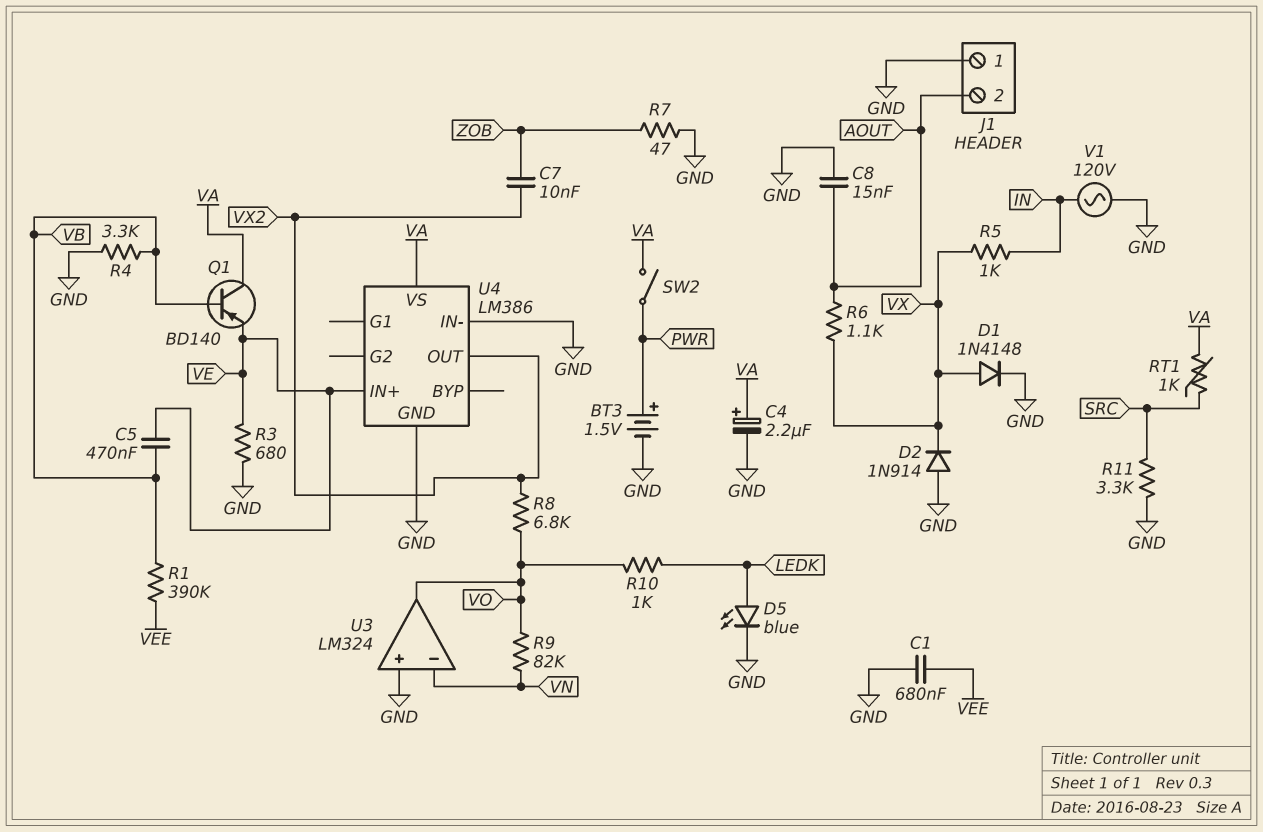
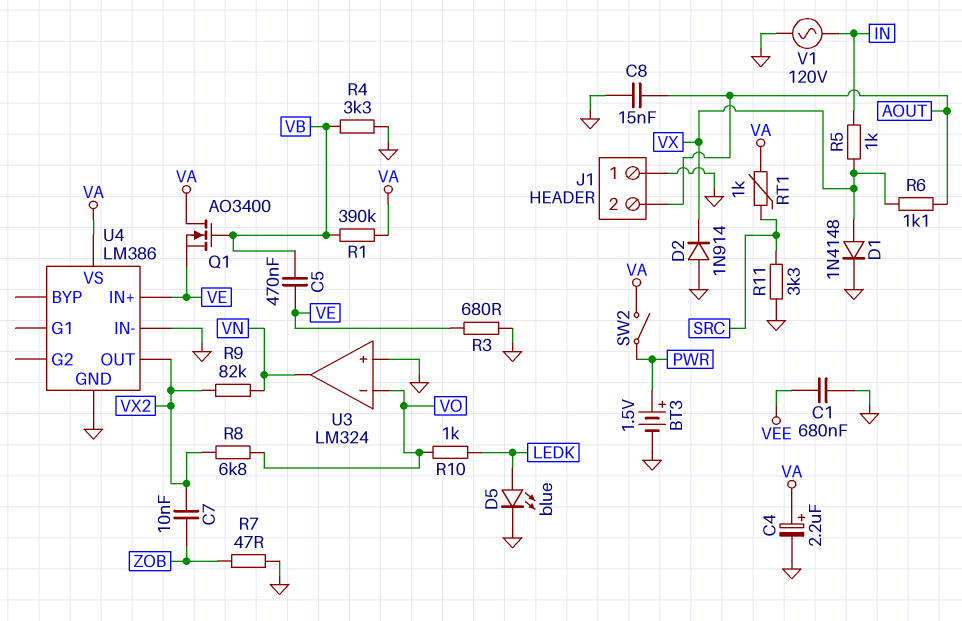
Q1: PNP BD140 (B VB, C VA, E VE) -> NMOS AO3400 (G VB, D VA, S VE)
R1: 390k (VB, VEE) -> 390k (VA, VB)
R9: 82k (VN, VO) -> 82k (VN, VX2)
U3 pin in-: VN -> VO
U3 pin out: VO -> VN

